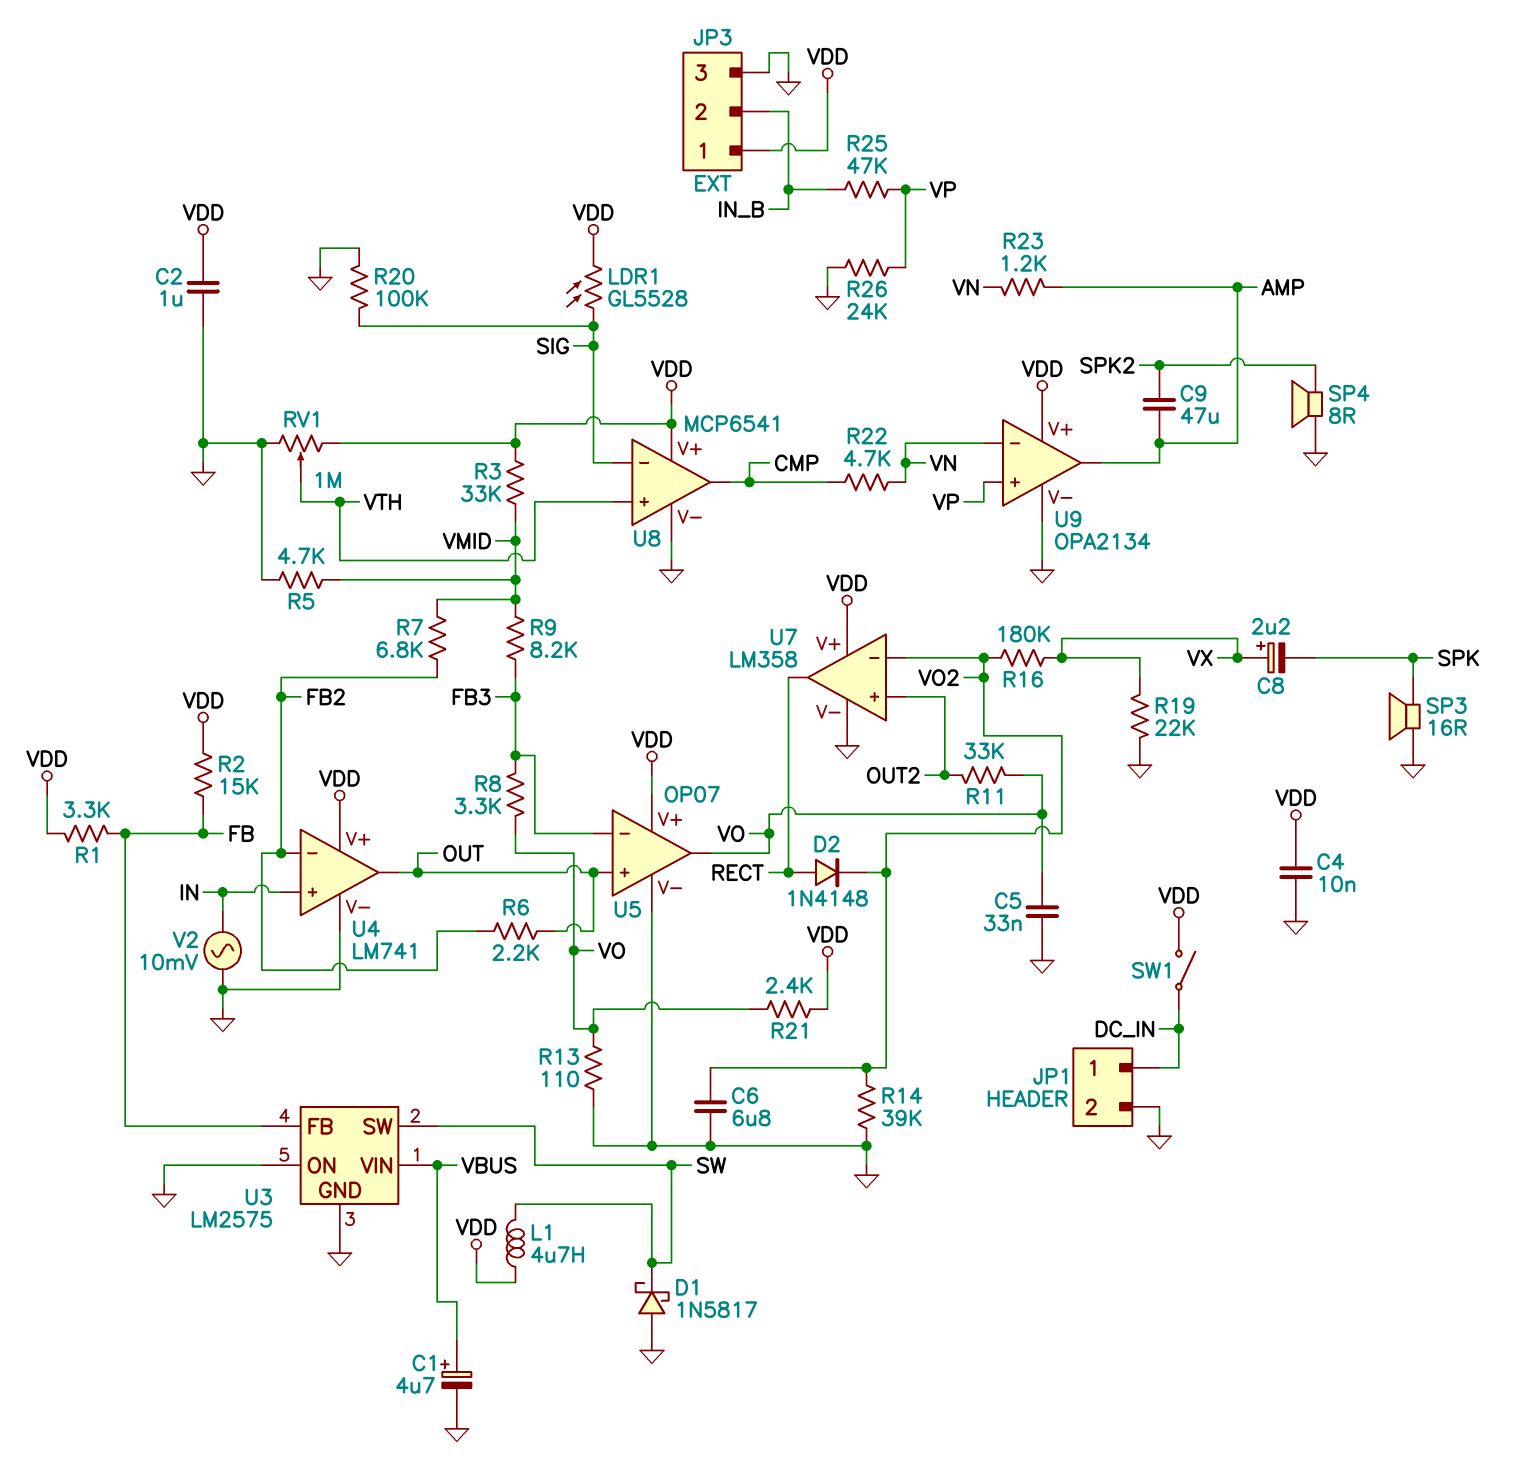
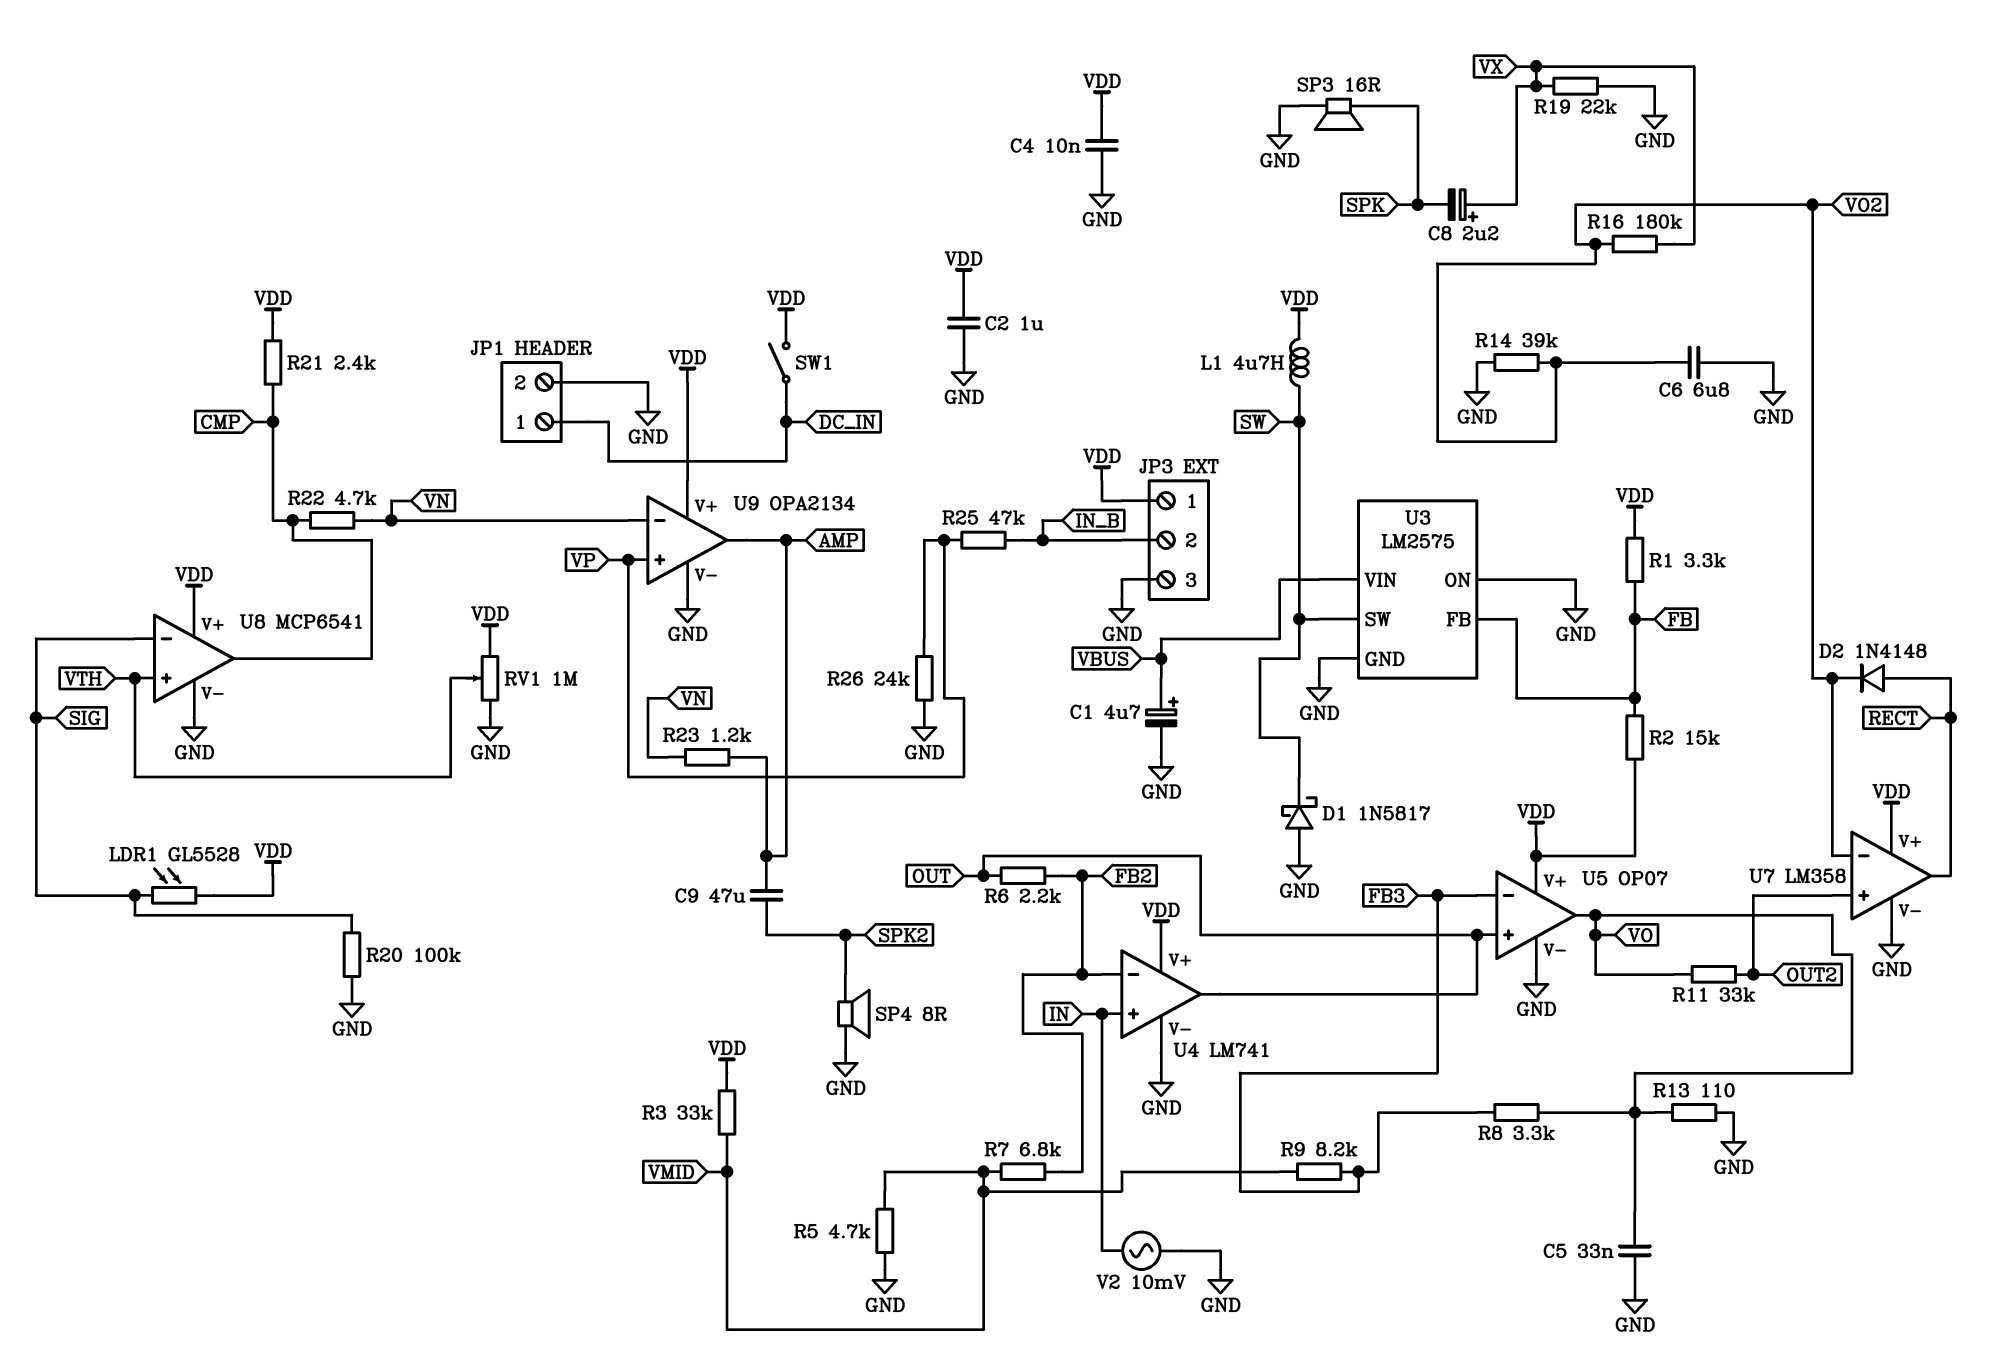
R21: 2.4k (VDD, VO) -> 2.4k (CMP, VDD)

